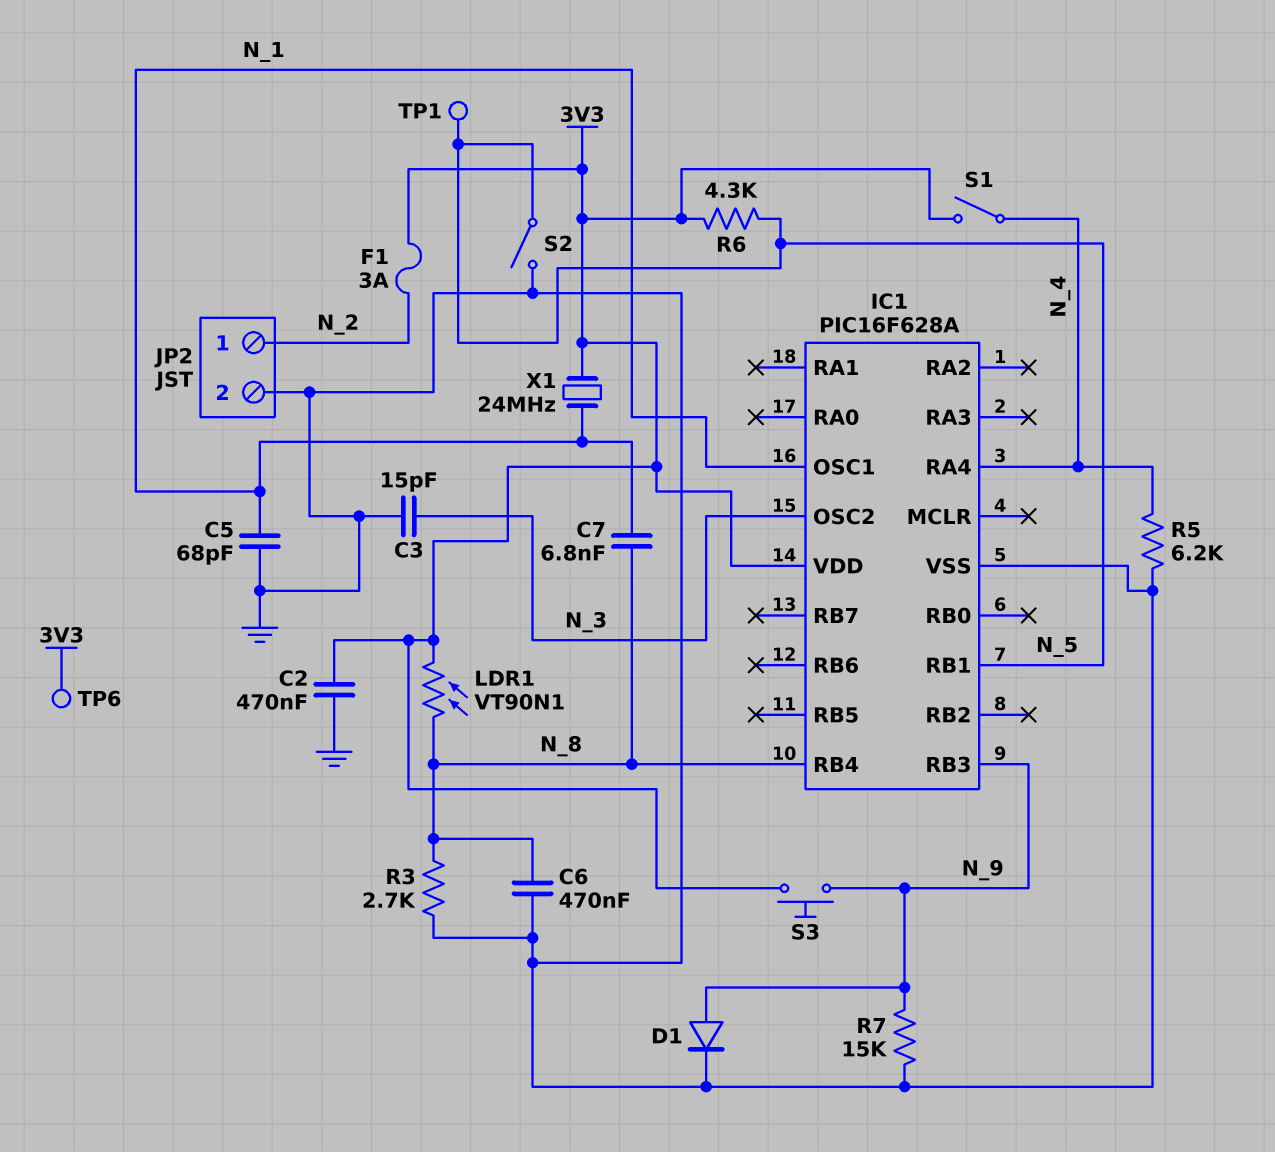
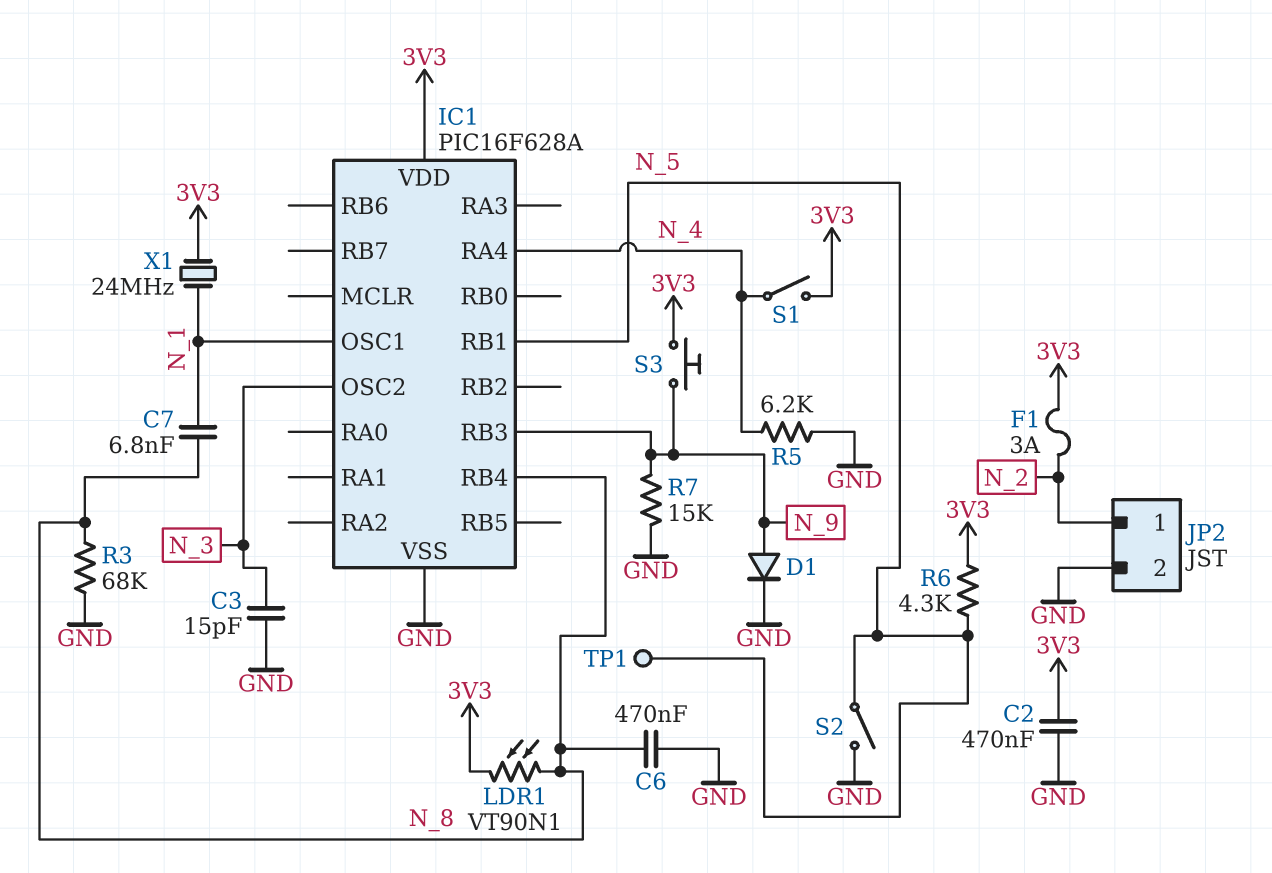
C5: 68pF (GND, N_1) -> none
R3: 2.7k (GND, N_8) -> 68k (GND, N_8)
TP6: test point (3V3) -> none

